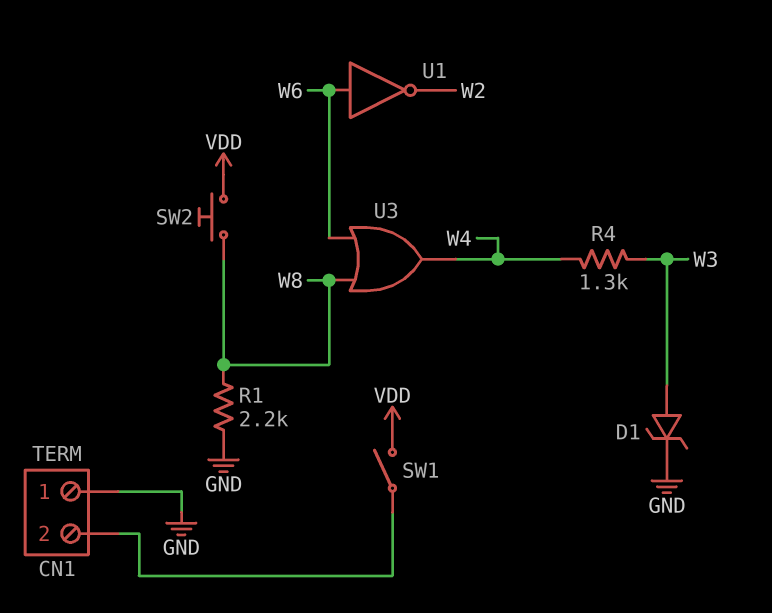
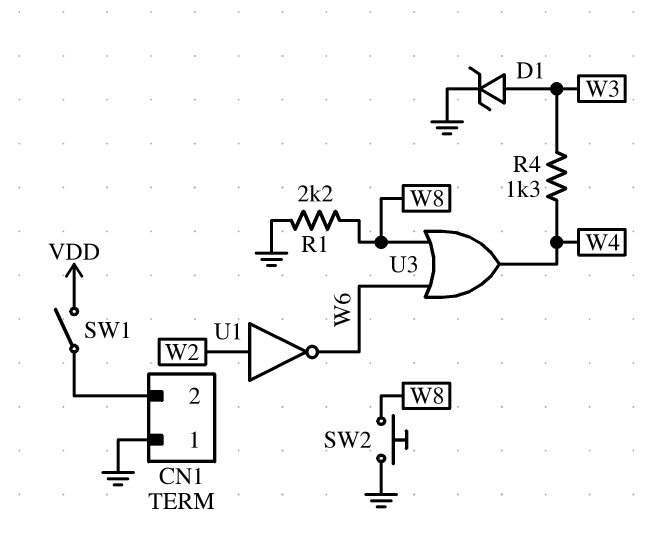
SW2: button (VDD, W8) -> button (GND, W8)
U1: NOT (in W6, out W2) -> NOT (in W2, out W6)

